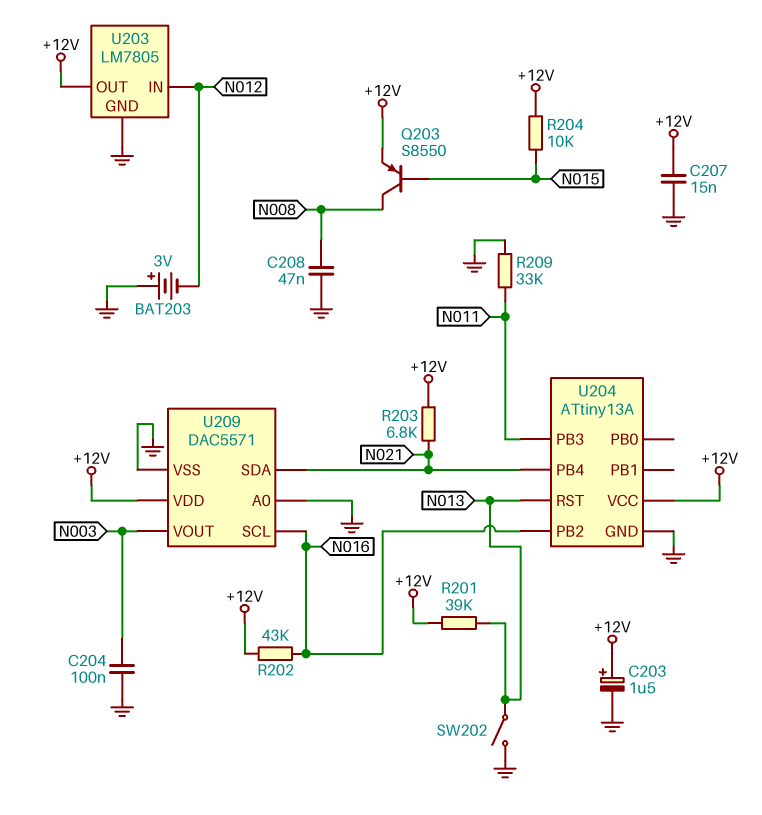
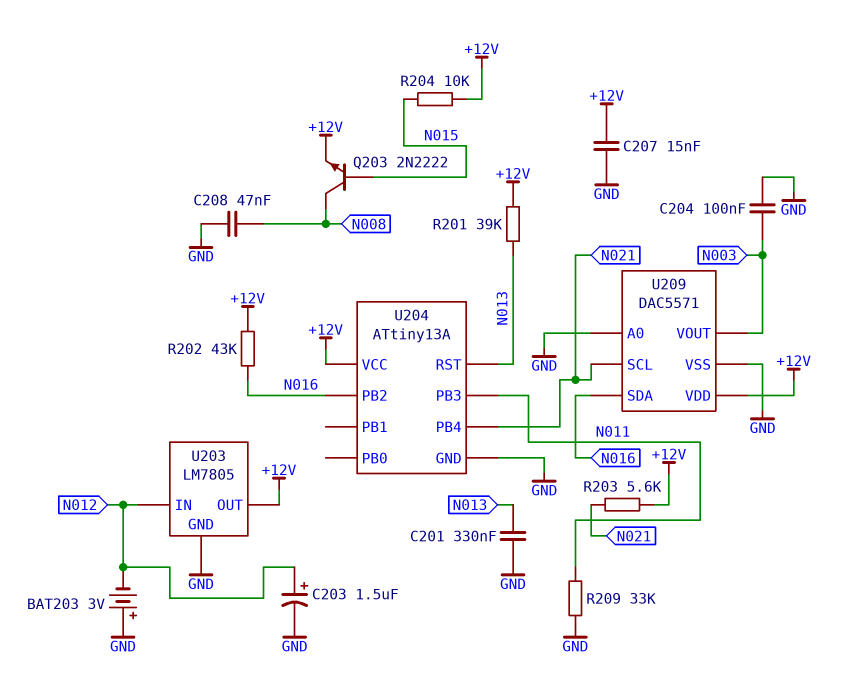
C201: none -> 330nF (GND, N013)
C203: 1.5uF (plus +12V, minus GND) -> 1.5uF (plus N012, minus GND)
Q203: PNP S8550 (B N015, C N008, E +12V) -> NPN 2N2222 (B N015, C N008, E +12V)
R203: 6.8k (+12V, N021) -> 5.6k (+12V, N021)
SW202: switch (GND, N013) -> none
U209 pin SCL: N016 -> N021
U209 pin SDA: N021 -> N016

